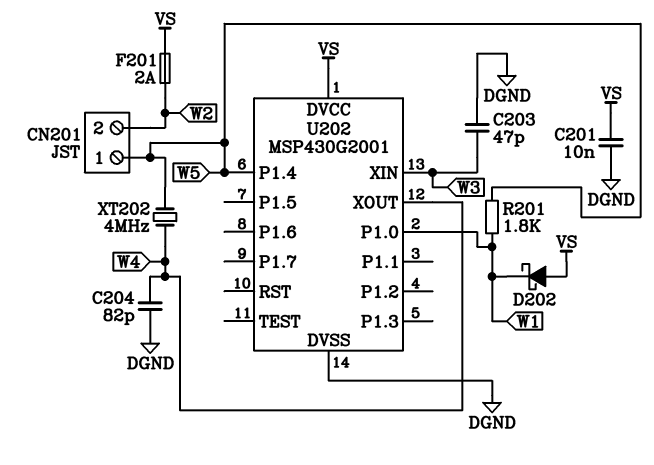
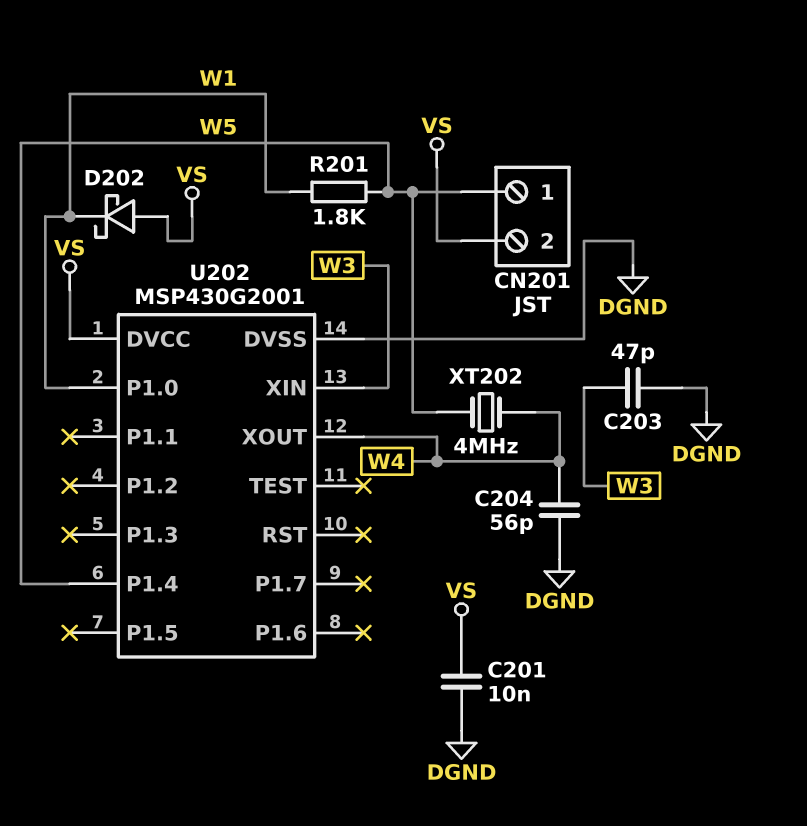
C204: 82pF (DGND, W4) -> 56pF (DGND, W4)
CN201 pin 2: W2 -> VS
F201: 2A (VS, W2) -> none

